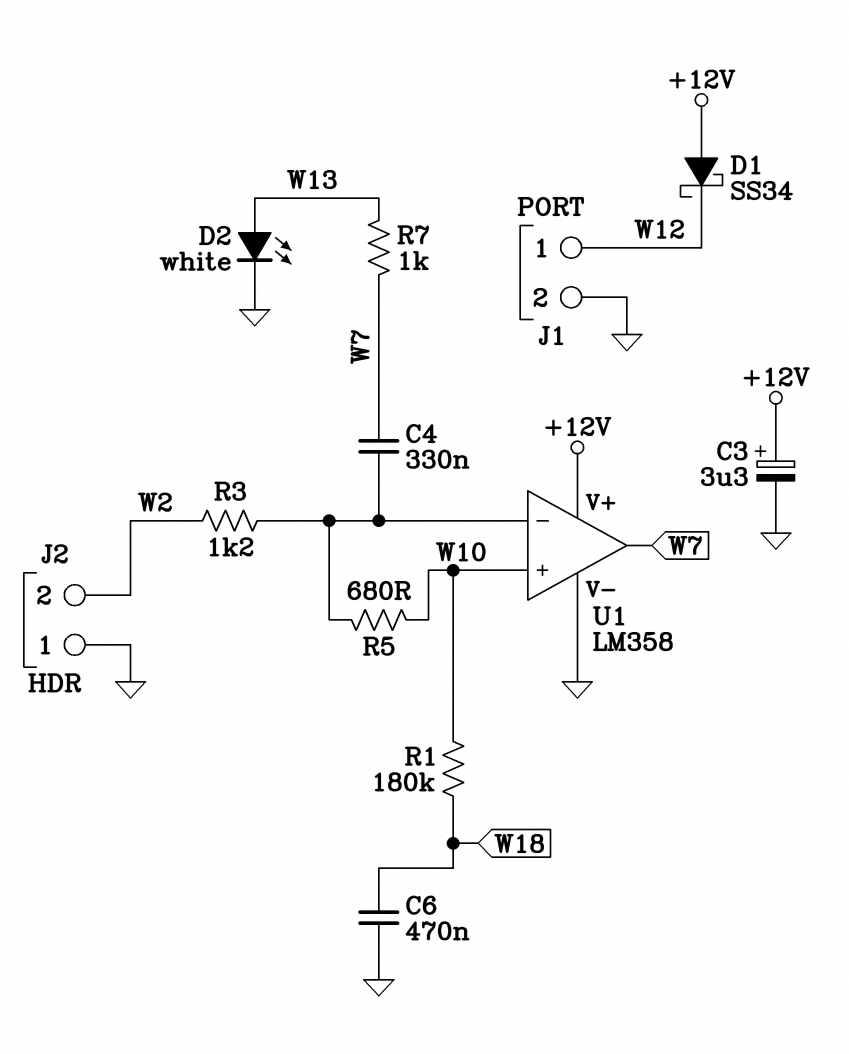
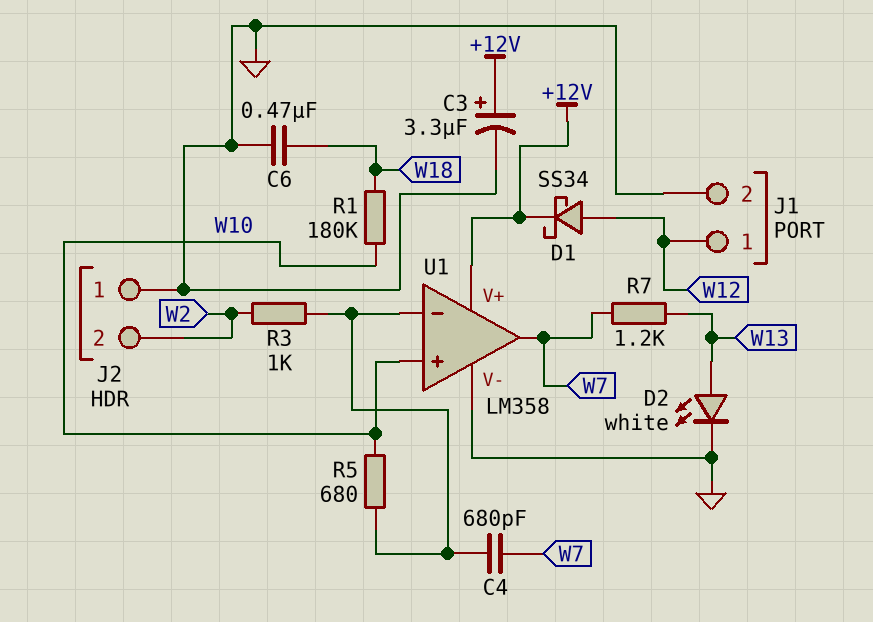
C4: 330nF (U1/in-, W7) -> 680pF (U1/in-, W7)
D1: schottky SS34 (A +12V, K W12) -> schottky SS34 (A W12, K +12V)
R3: 1.2k (U1/in-, W2) -> 1k (U1/in-, W2)
R7: 1k (W7, W13) -> 1.2k (W7, W13)

